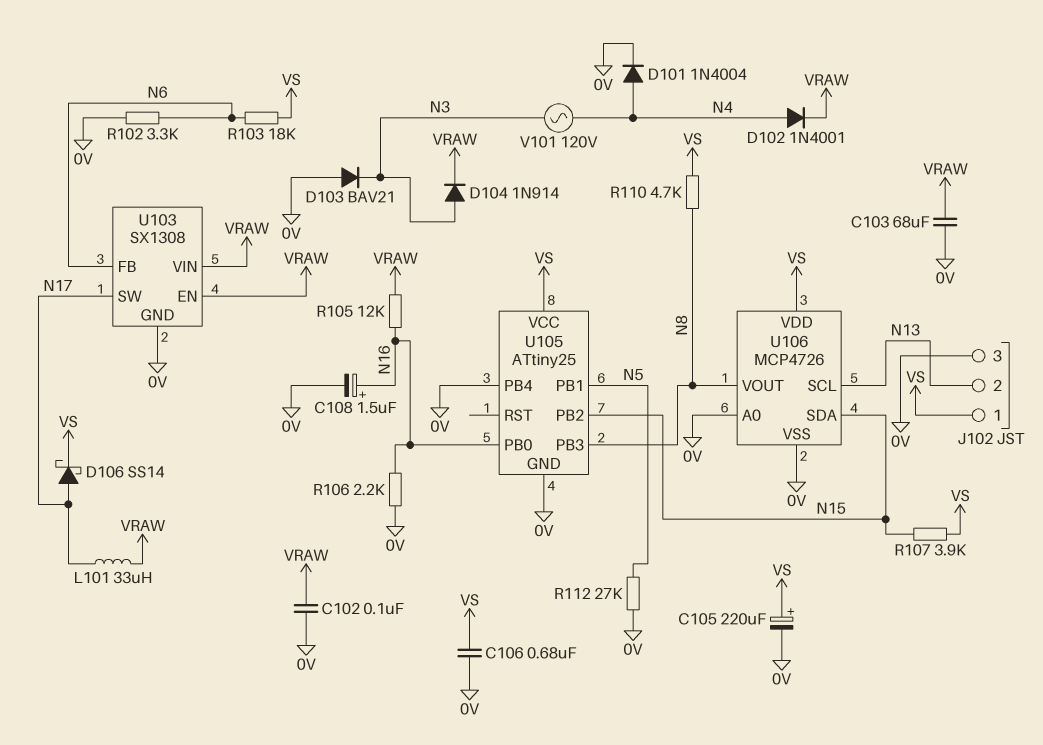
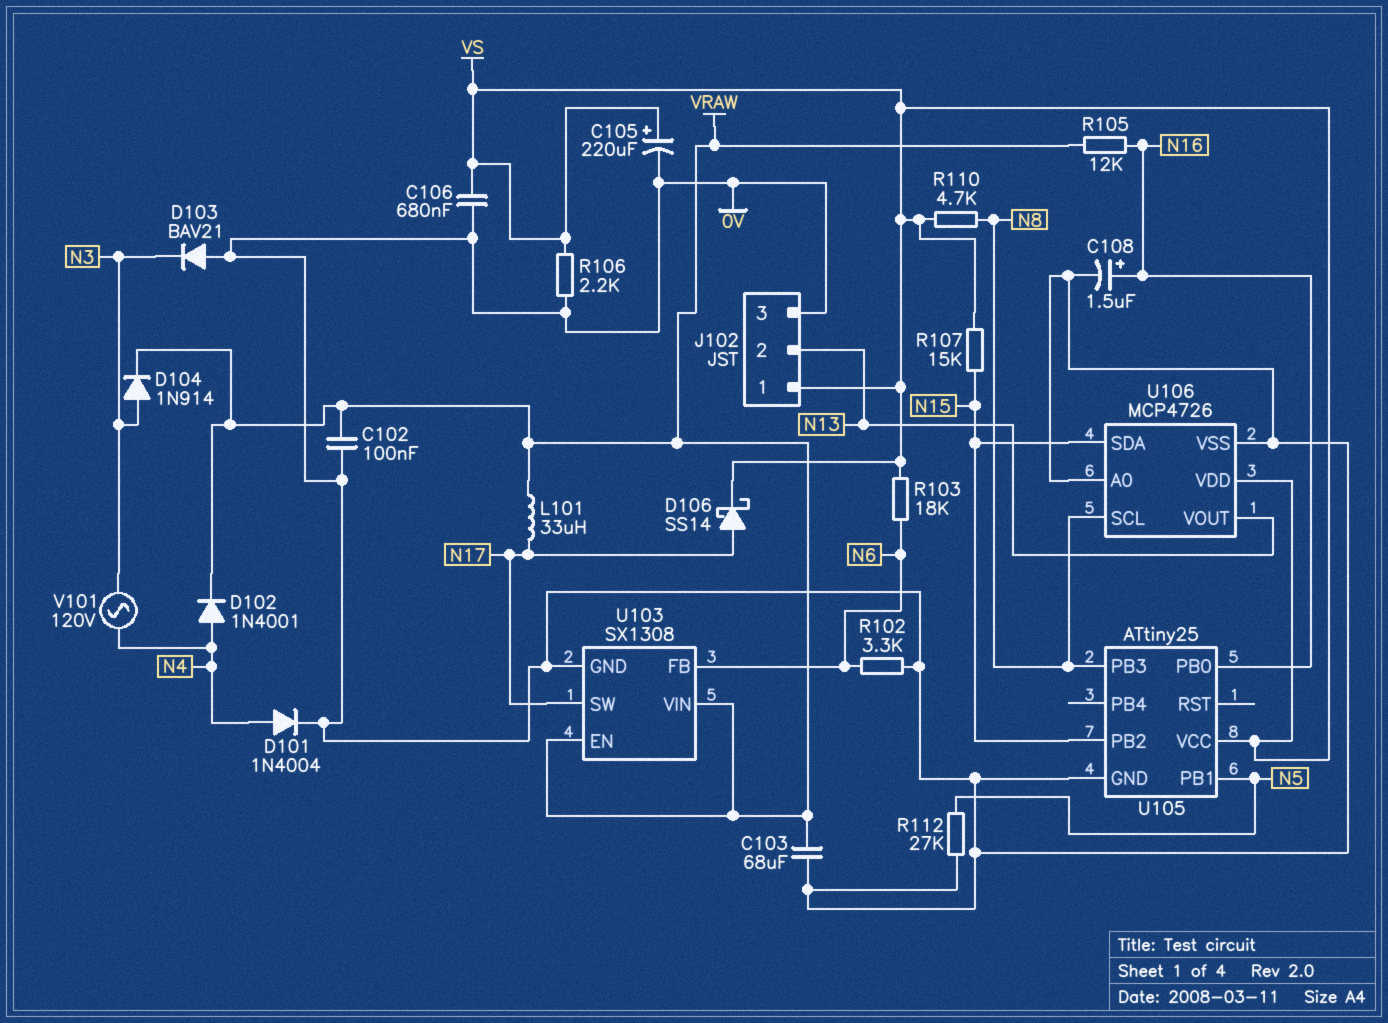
R106: 2.2k (0V, N16) -> 2.2k (0V, VS)
R107: 3.9k (N15, VS) -> 15k (N15, VS)
U105 pin PB4: 0V -> none
U106 pin SCL: N13 -> N8
U106 pin VOUT: N8 -> N13

